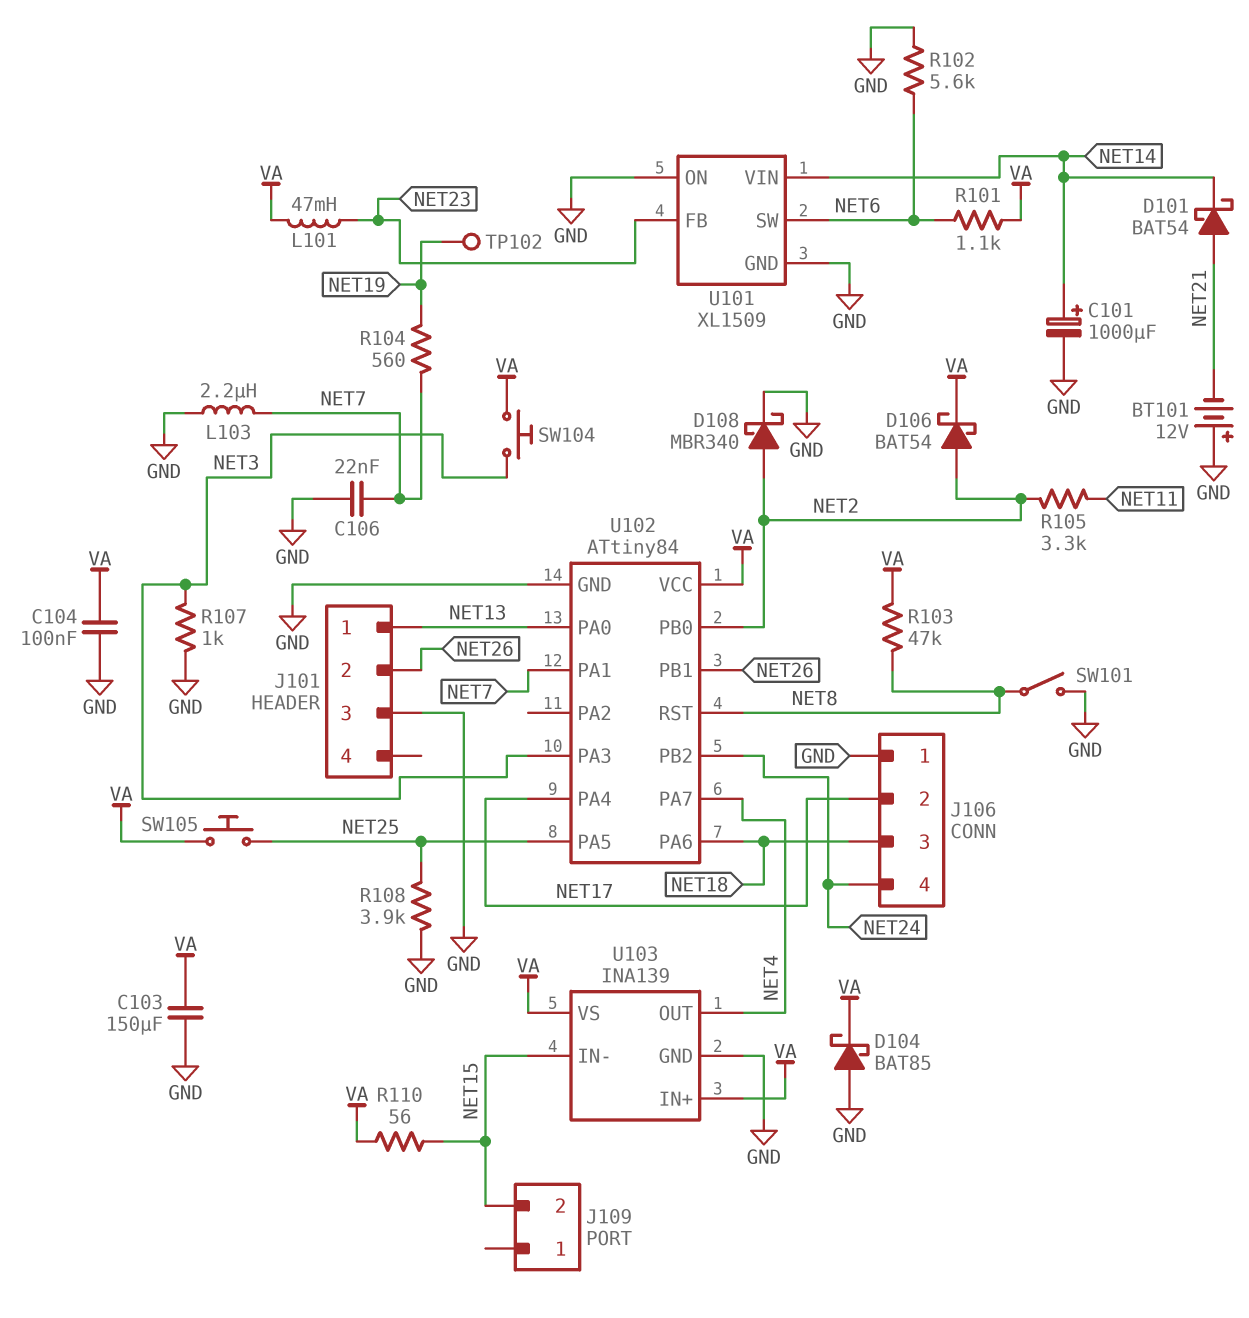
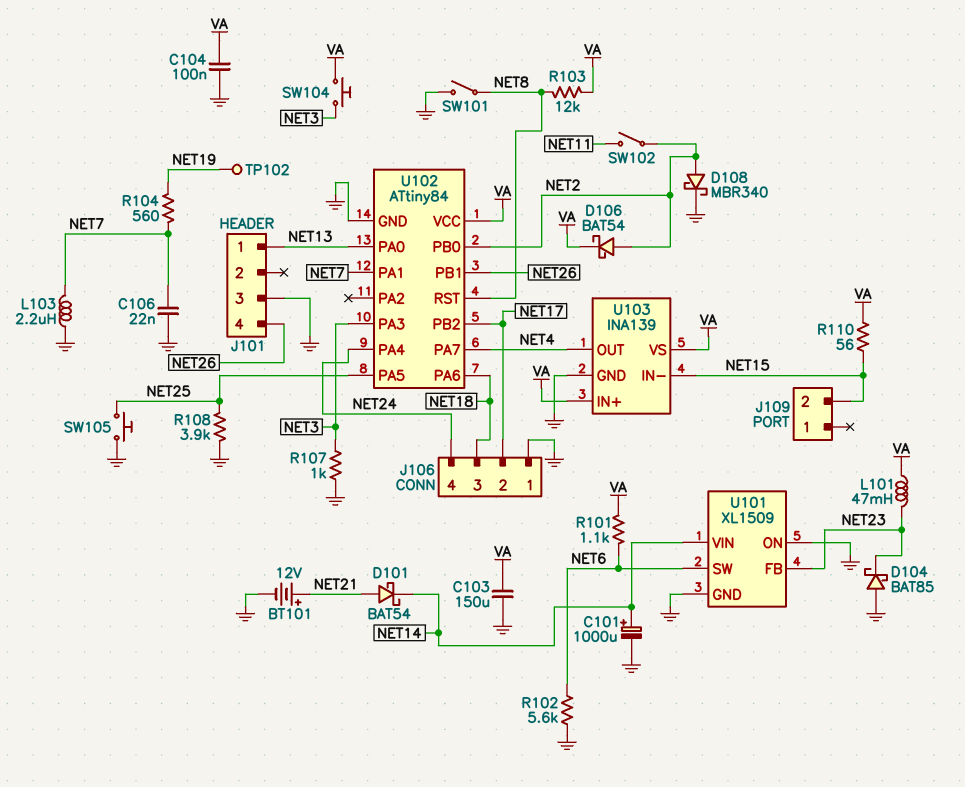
BT101: 12V (plus GND, minus NET21) -> 12V (plus NET21, minus GND)
D104: schottky BAT85 (A GND, K VA) -> schottky BAT85 (A GND, K NET23)
J101 pin 2: NET26 -> none
J101 pin 4: none -> NET26
R103: 47k (NET8, VA) -> 12k (NET8, VA)
R105: 3.3k (NET2, NET11) -> none
SW102: none -> switch (NET2, NET11)
SW105: button (NET25, VA) -> button (GND, NET25)
U102 pin PA4: NET17 -> NET24
U102 pin PB2: NET24 -> NET17

